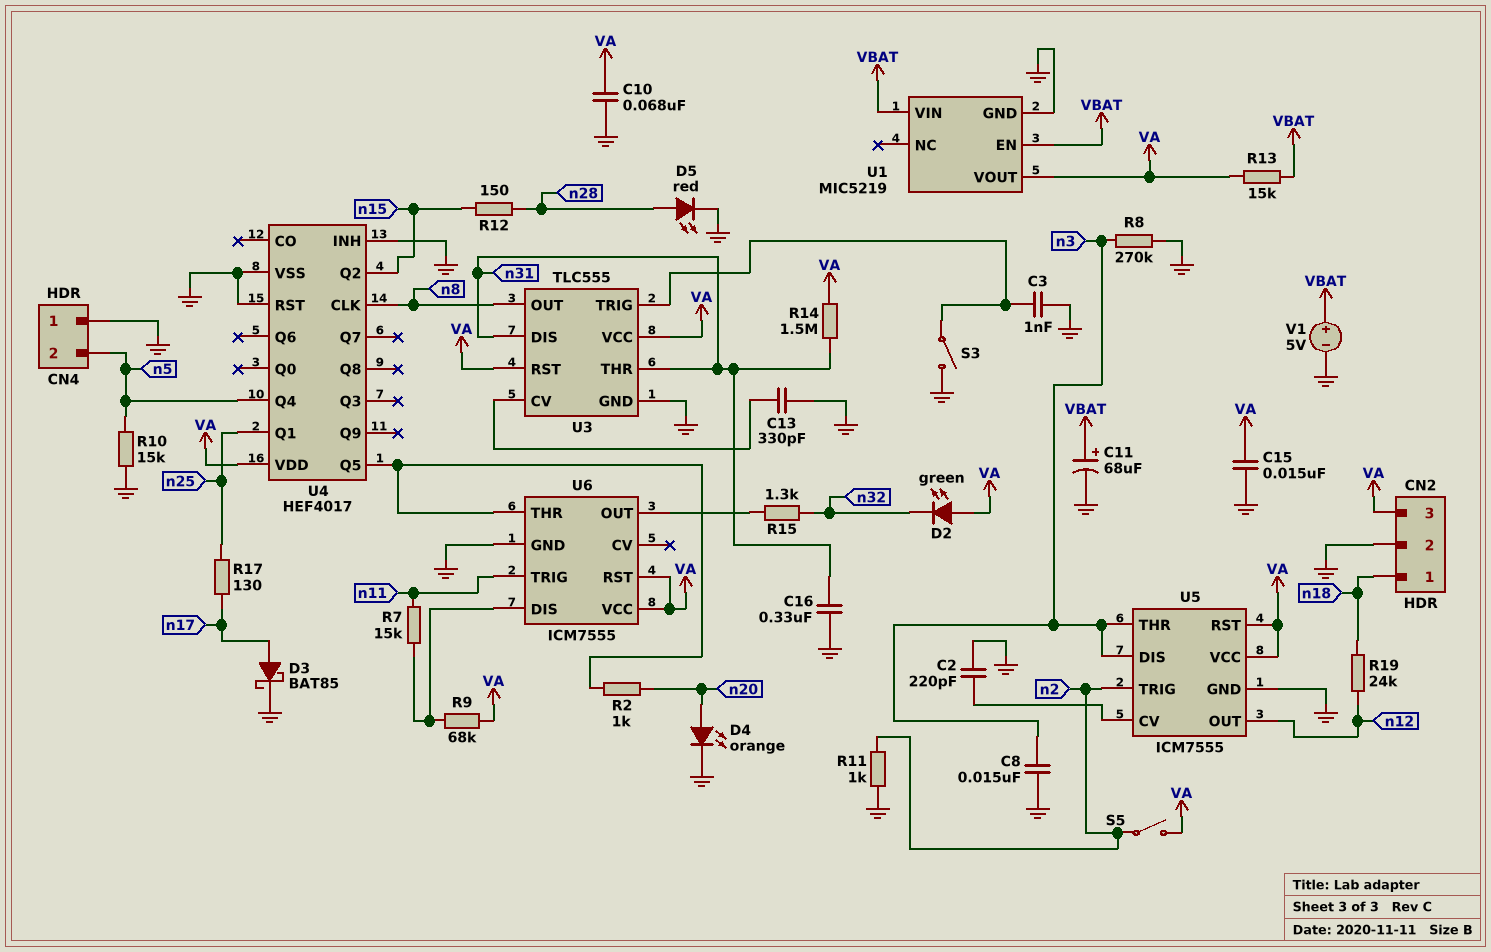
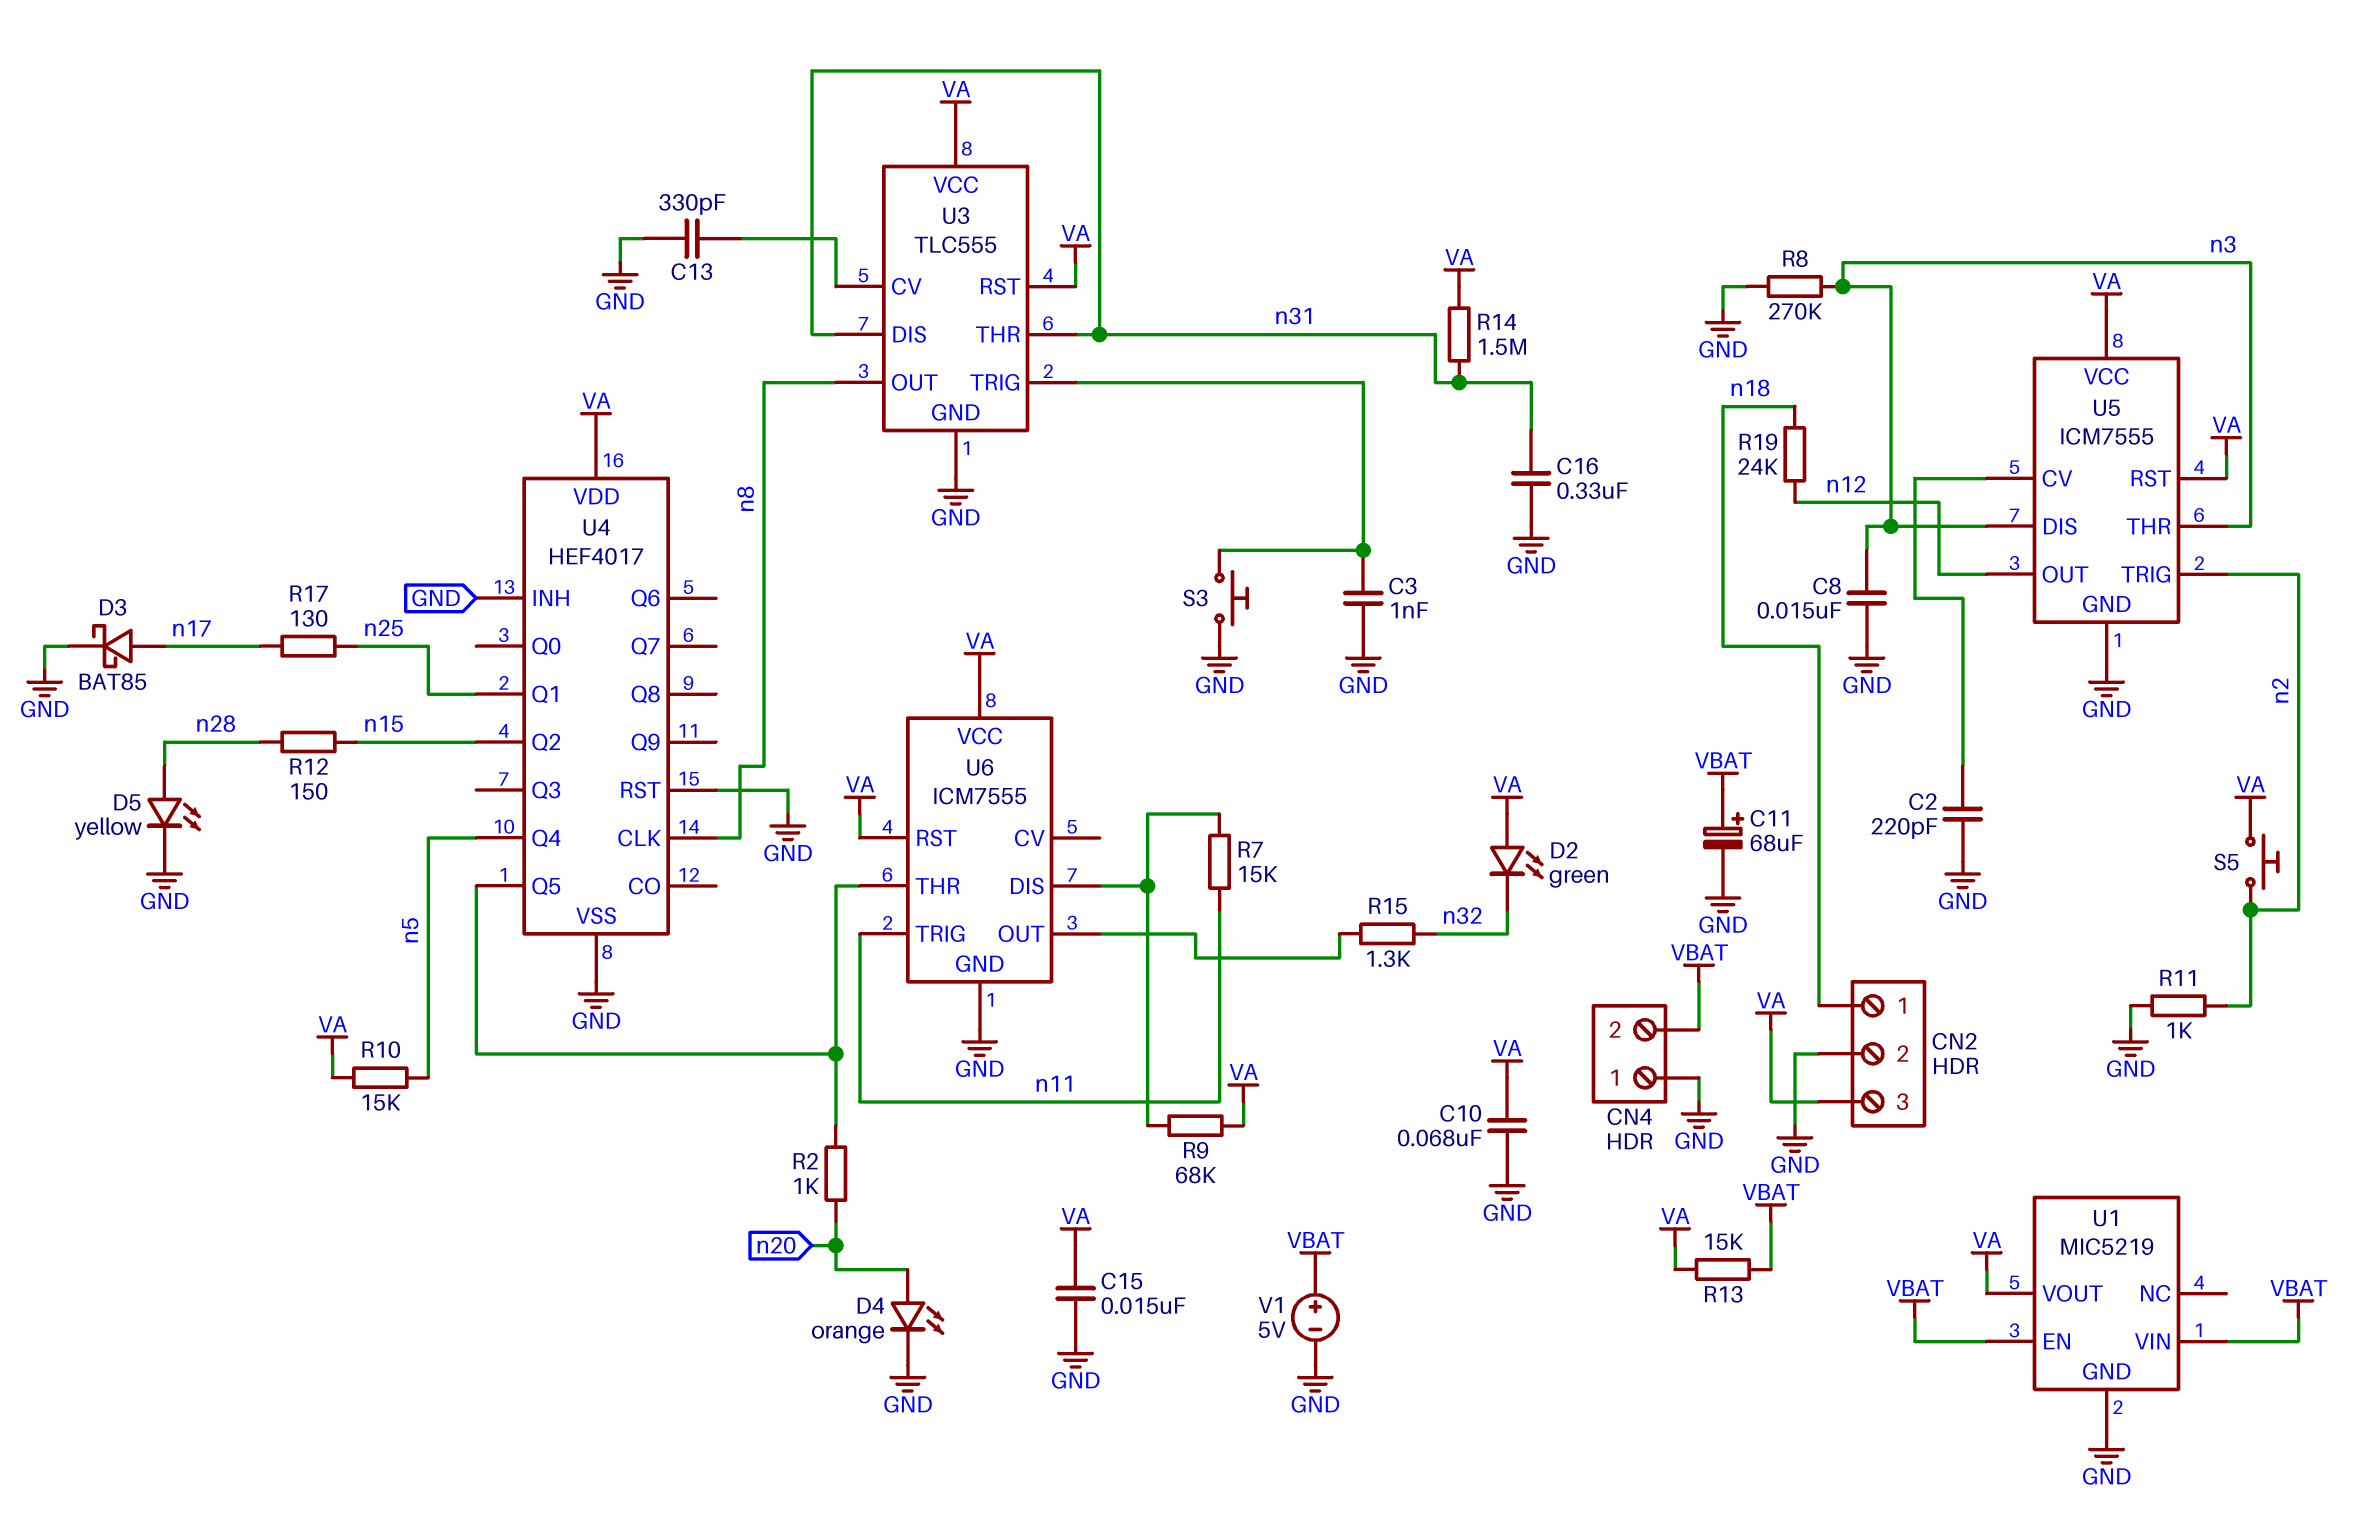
CN4 pin 2: n5 -> VBAT
D5: LED red (A n28, K GND) -> LED yellow (A n28, K GND)
R10: 15k (GND, n5) -> 15k (VA, n5)
S3: switch (GND, U3/TRIG) -> button (GND, U3/TRIG)
S5: switch (VA, n2) -> button (VA, n2)

